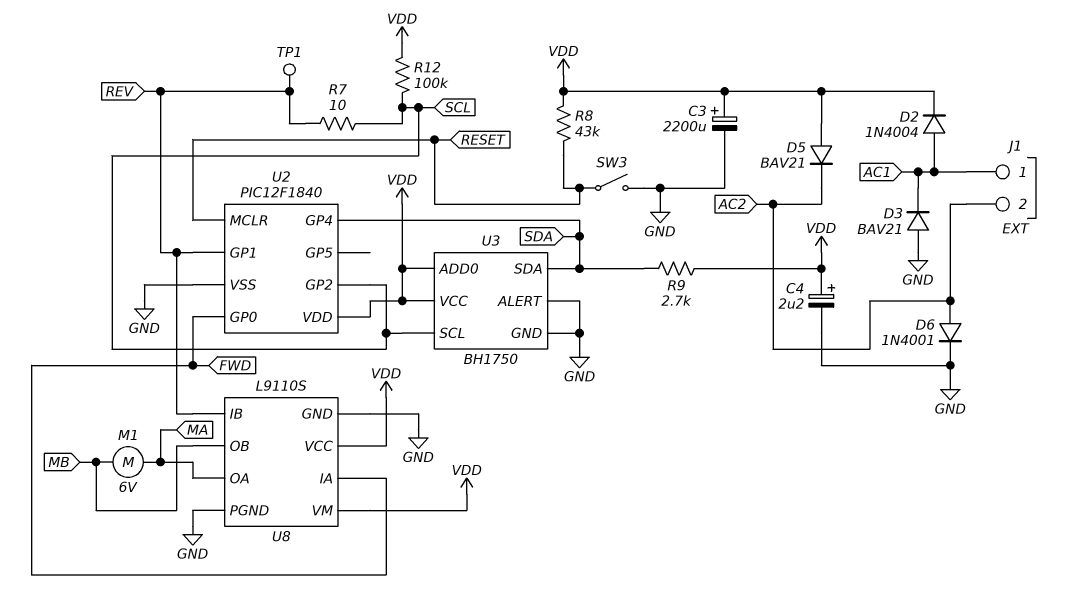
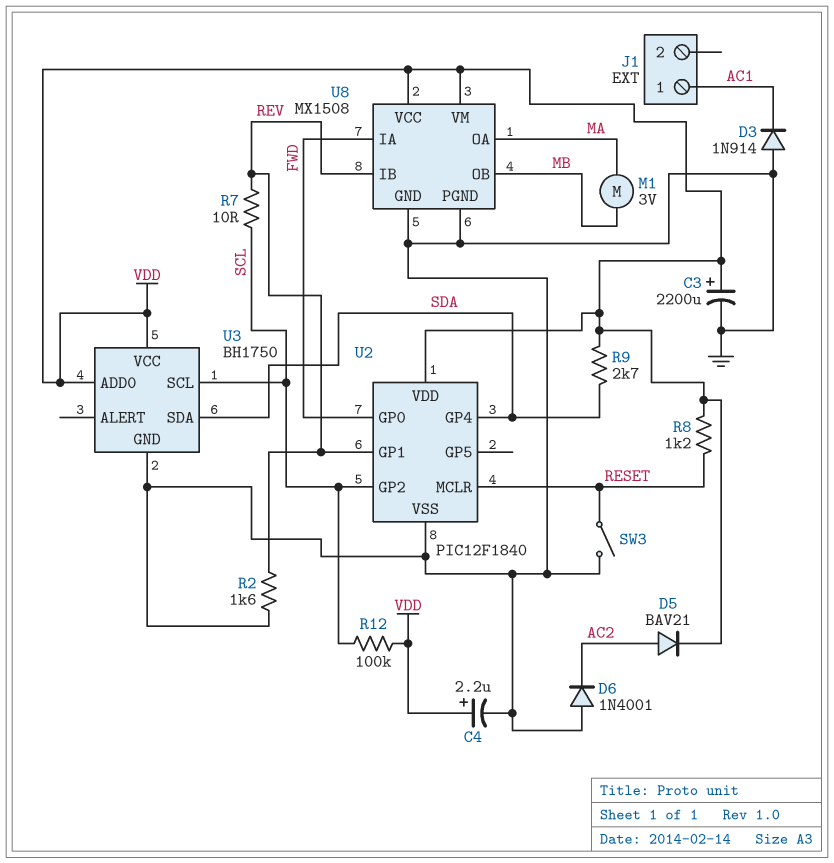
D2: diode 1N4004 (A AC1, K VDD) -> none
D3: diode BAV21 (A GND, K AC1) -> diode 1N914 (A GND, K AC1)
D5: diode BAV21 (A VDD, K AC2) -> diode BAV21 (A AC2, K VDD)
D6: diode 1N4001 (A AC2, K GND) -> diode 1N4001 (A GND, K AC2)
J1 pin 2: AC2 -> none
M1: motor 6V (MA, MB) -> motor 3V (MA, MB)
R2: none -> 1.6k (GND, REV)
R8: 43k (RESET, VDD) -> 1.2k (RESET, VDD)
TP1: test point (REV) -> none
U3 pin ALERT: GND -> none
U8: L9110S -> MX1508

